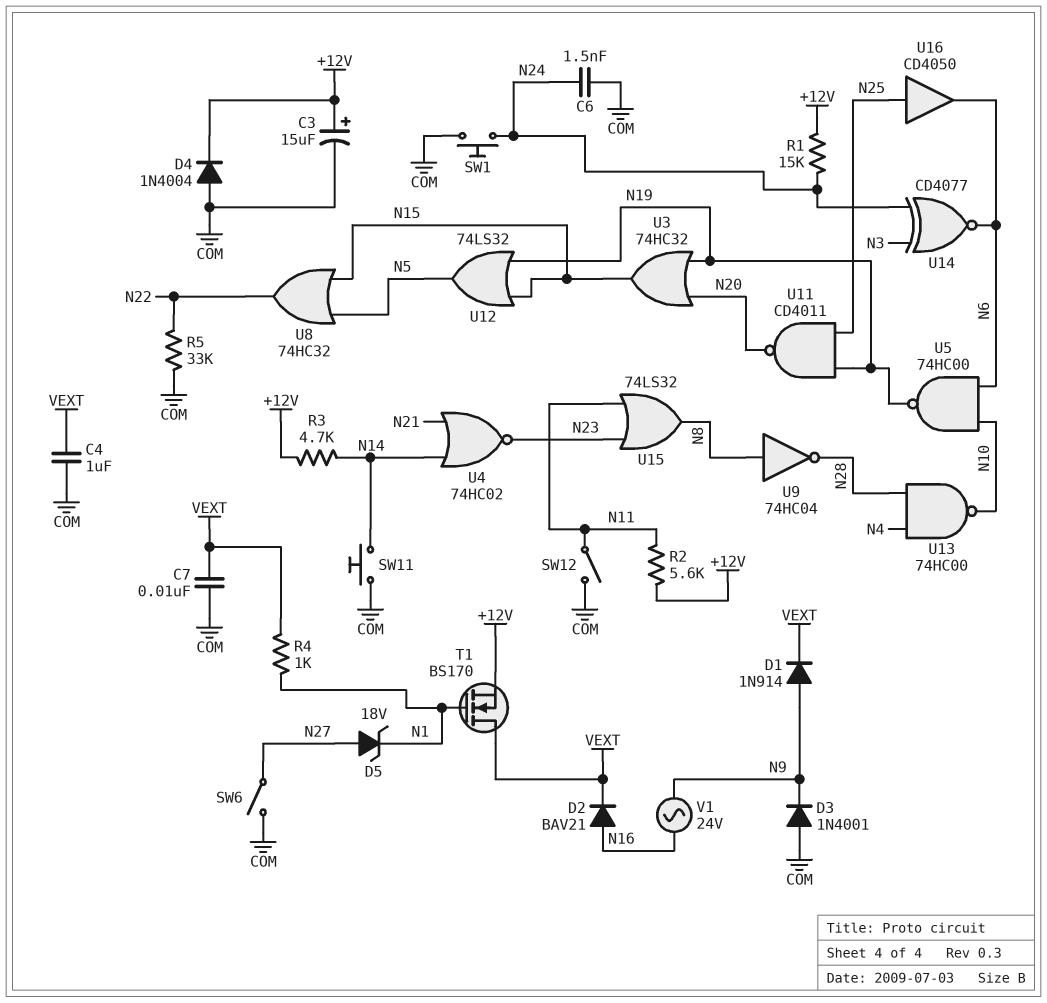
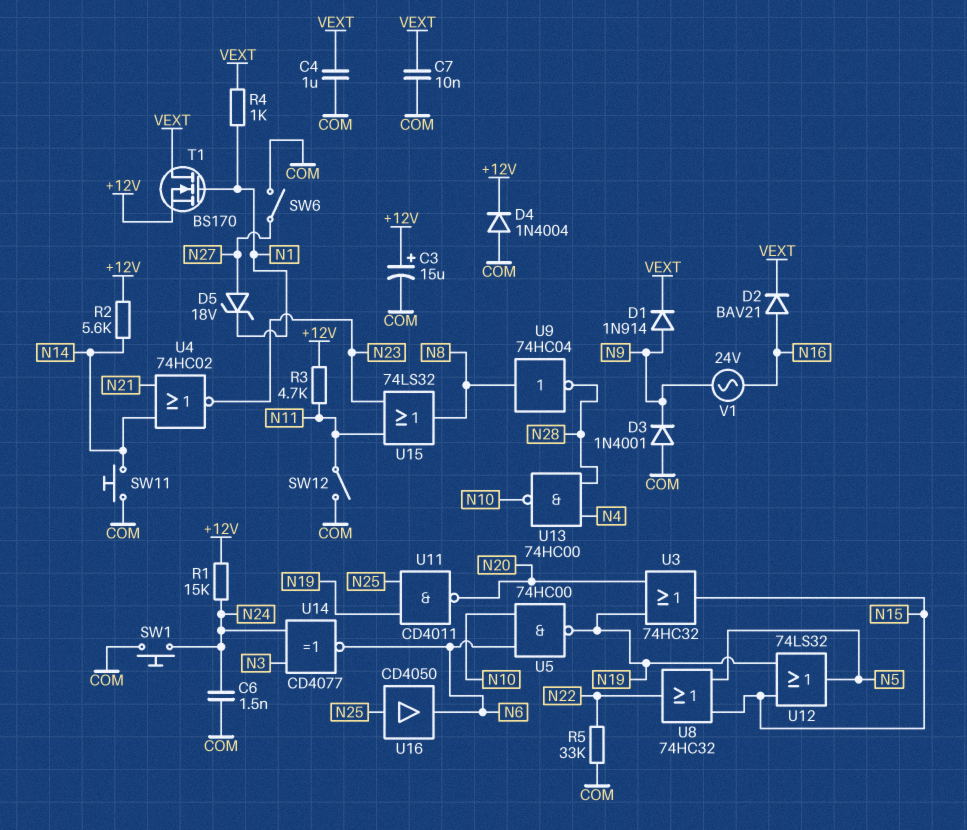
R2: 5.6k (+12V, N11) -> 5.6k (+12V, N14)
R3: 4.7k (+12V, N14) -> 4.7k (+12V, N11)

